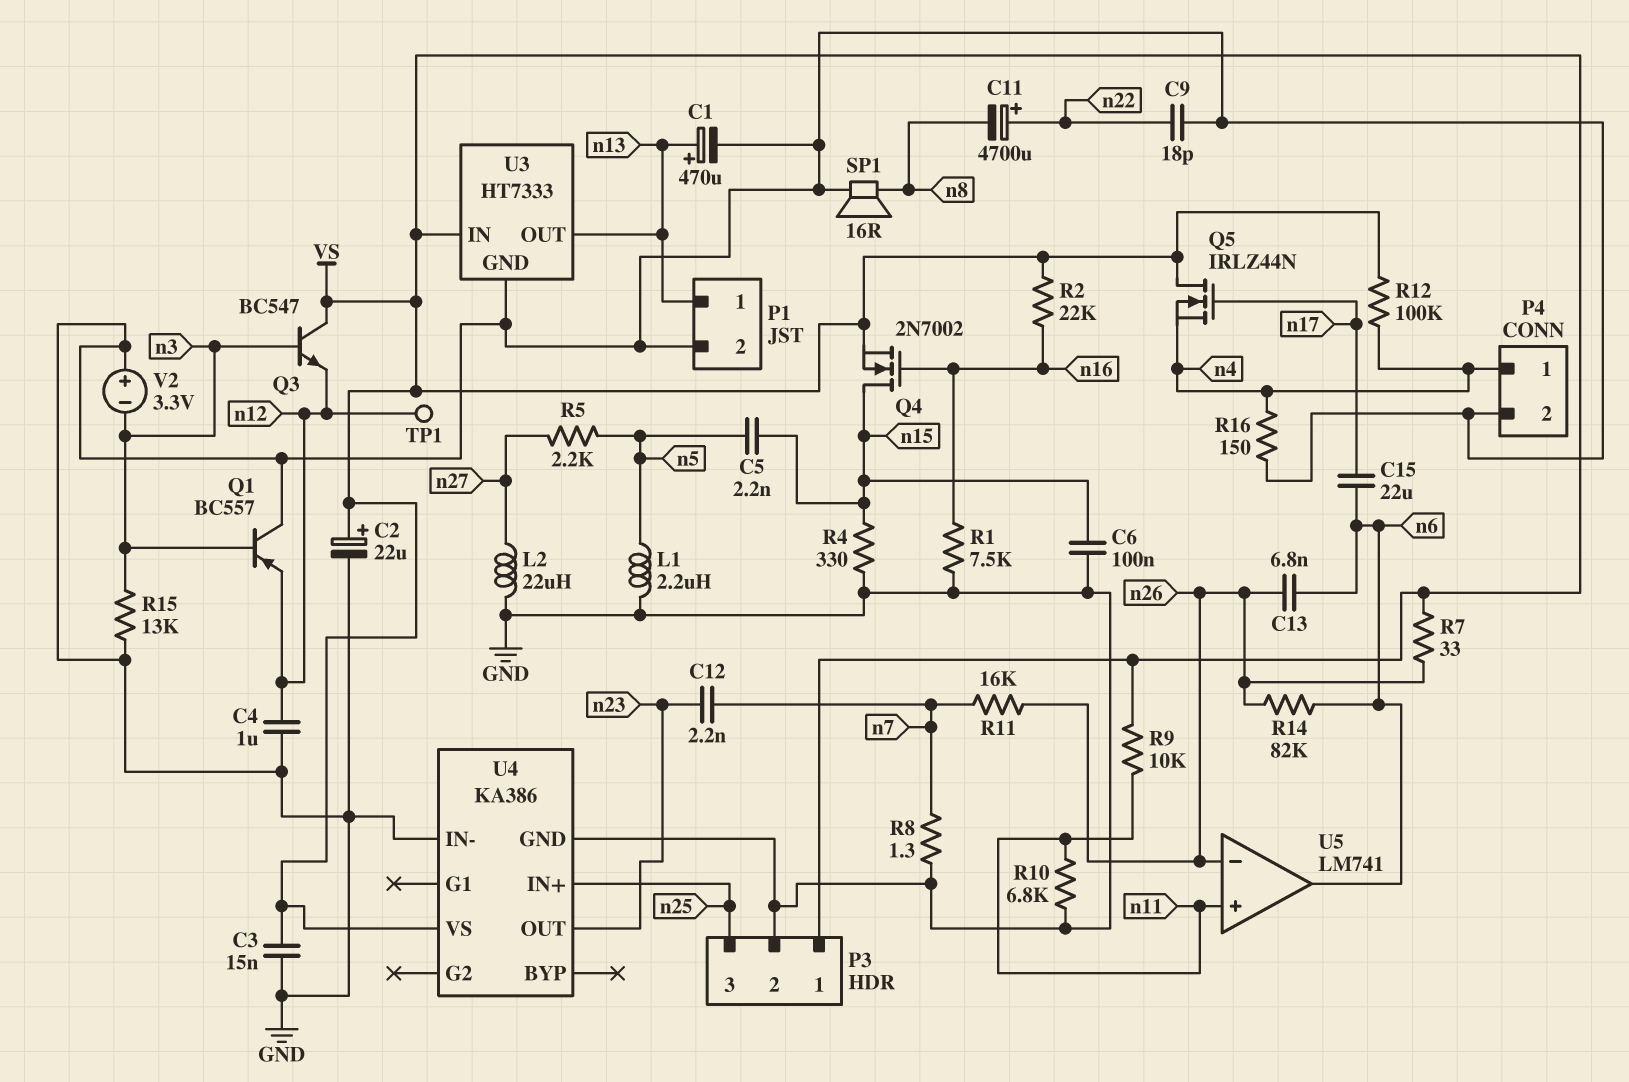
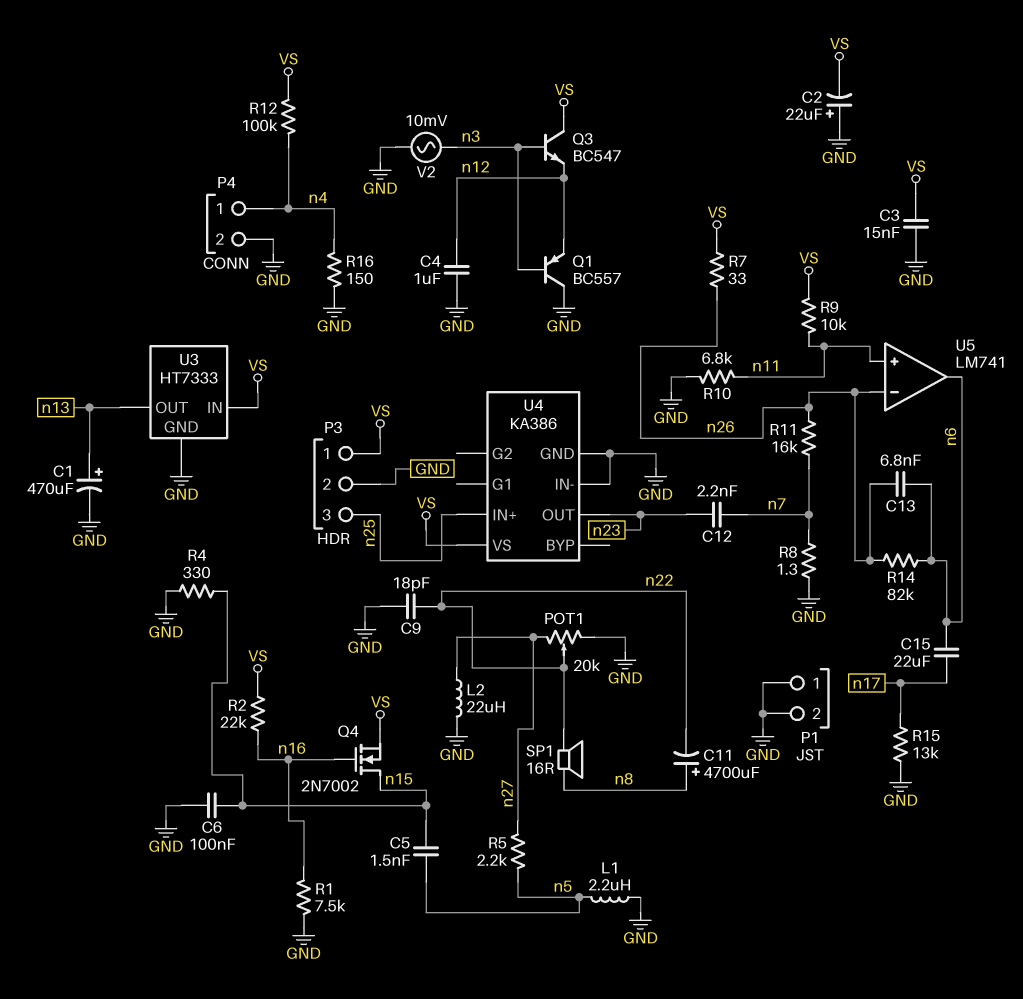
C2: 22uF (plus VS, minus GND) -> 22uF (plus GND, minus VS)
C5: 2.2nF (n5, n15) -> 1.5nF (n5, n15)
C11: 4700uF (plus n22, minus n8) -> 4700uF (plus n8, minus n22)
P1 pin 1: n13 -> GND
POT1: none -> 20k (GND, n27, wiper n22)
Q5: NMOS IRLZ44N (G n17, D VS, S n4) -> none
R15: 13k (GND, n3) -> 13k (GND, n17)
SP1: speaker 16R (GND, n8) -> speaker 16R (n8, n22)
TP1: test point (n12) -> none
V2: 3.3V (plus GND, minus n3) -> AC 10mV (GND, n3)

